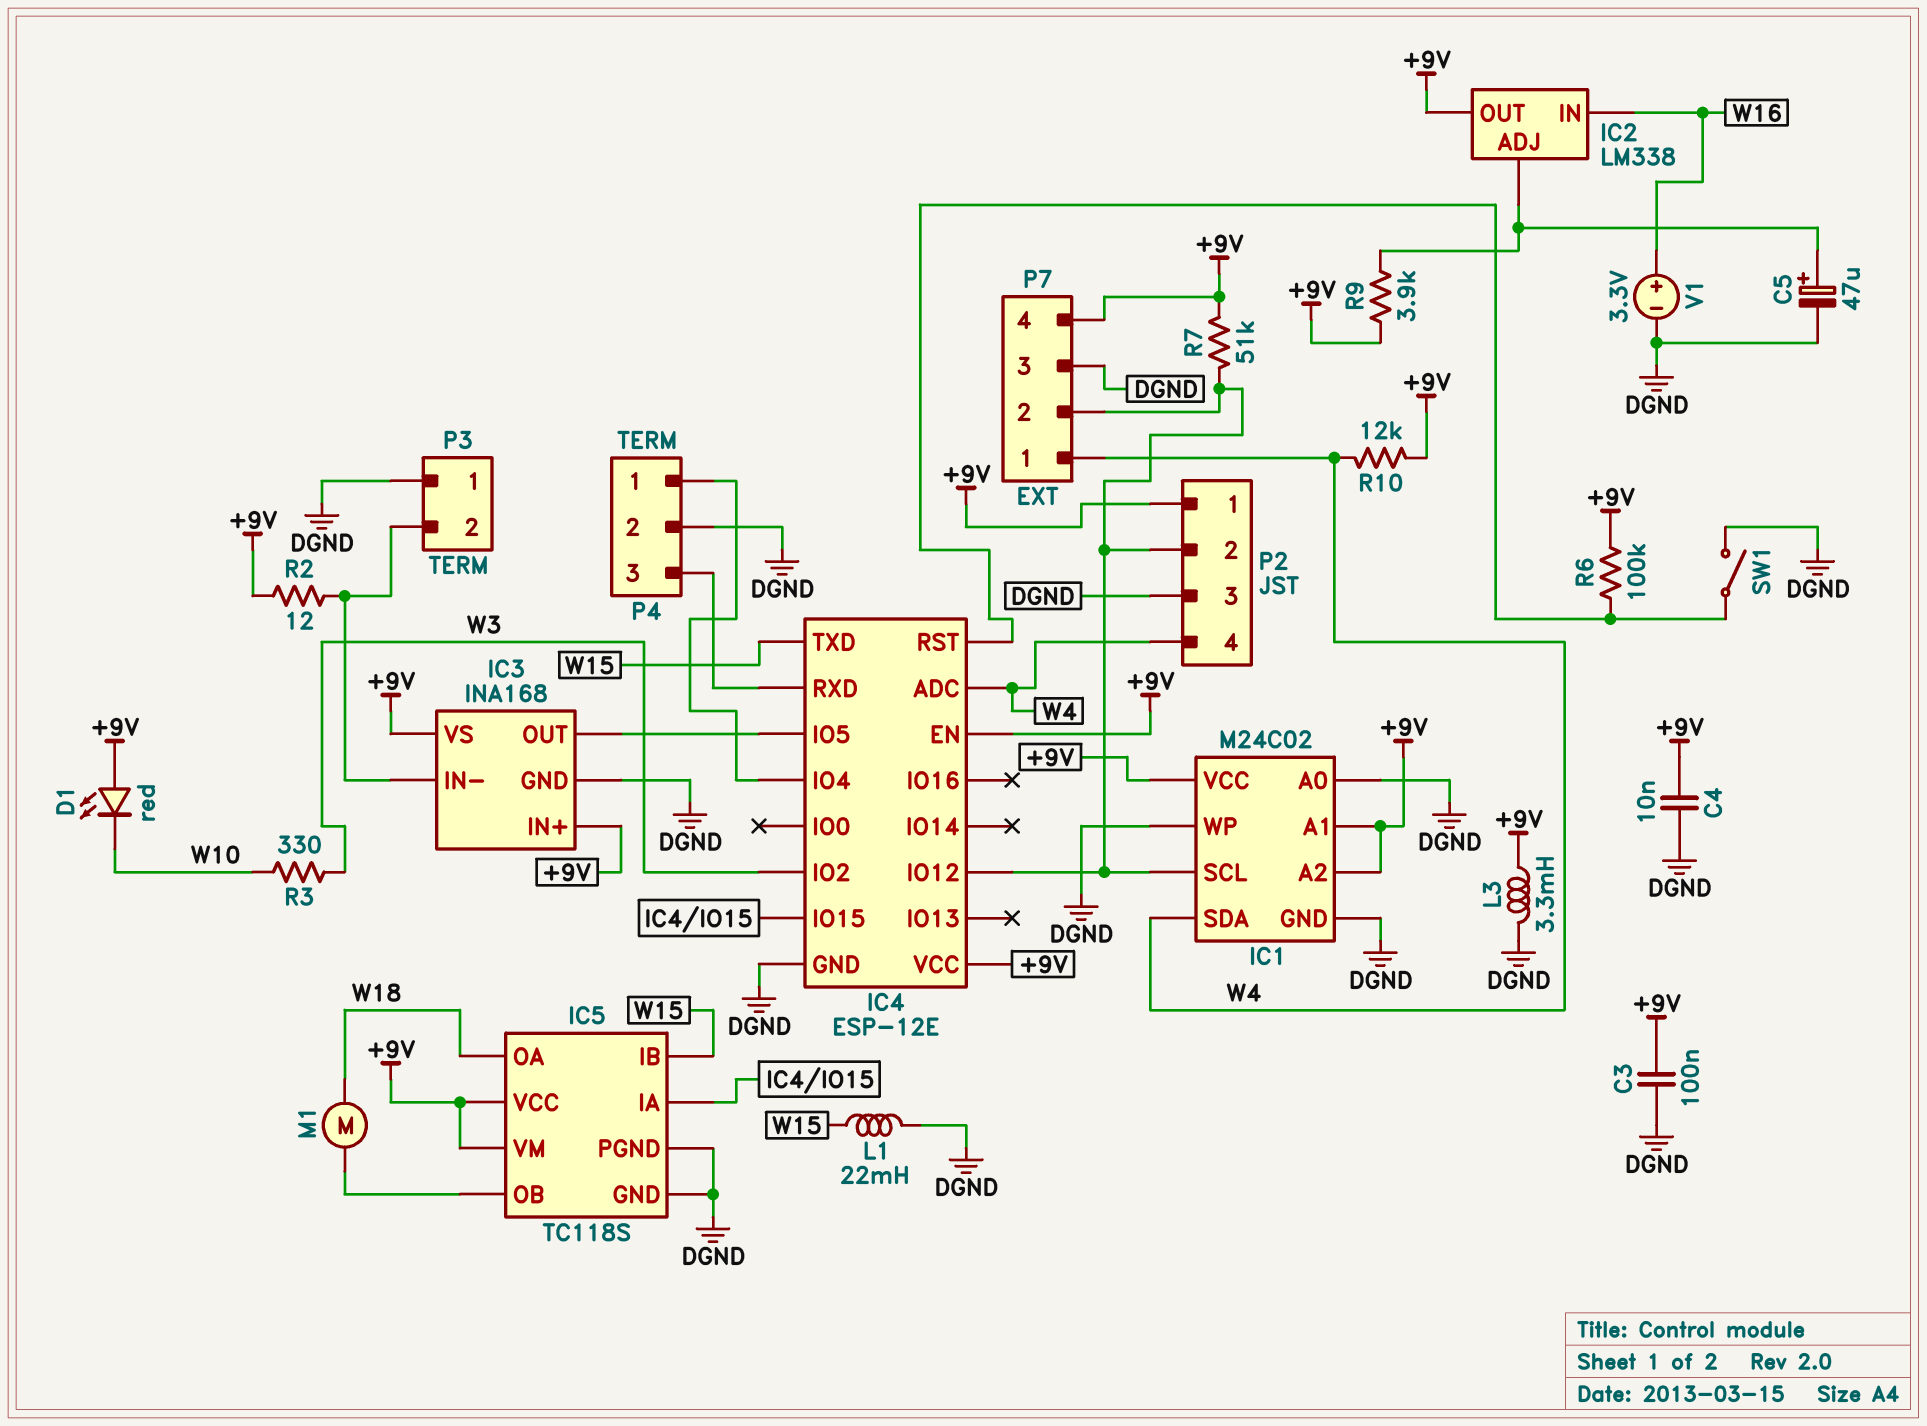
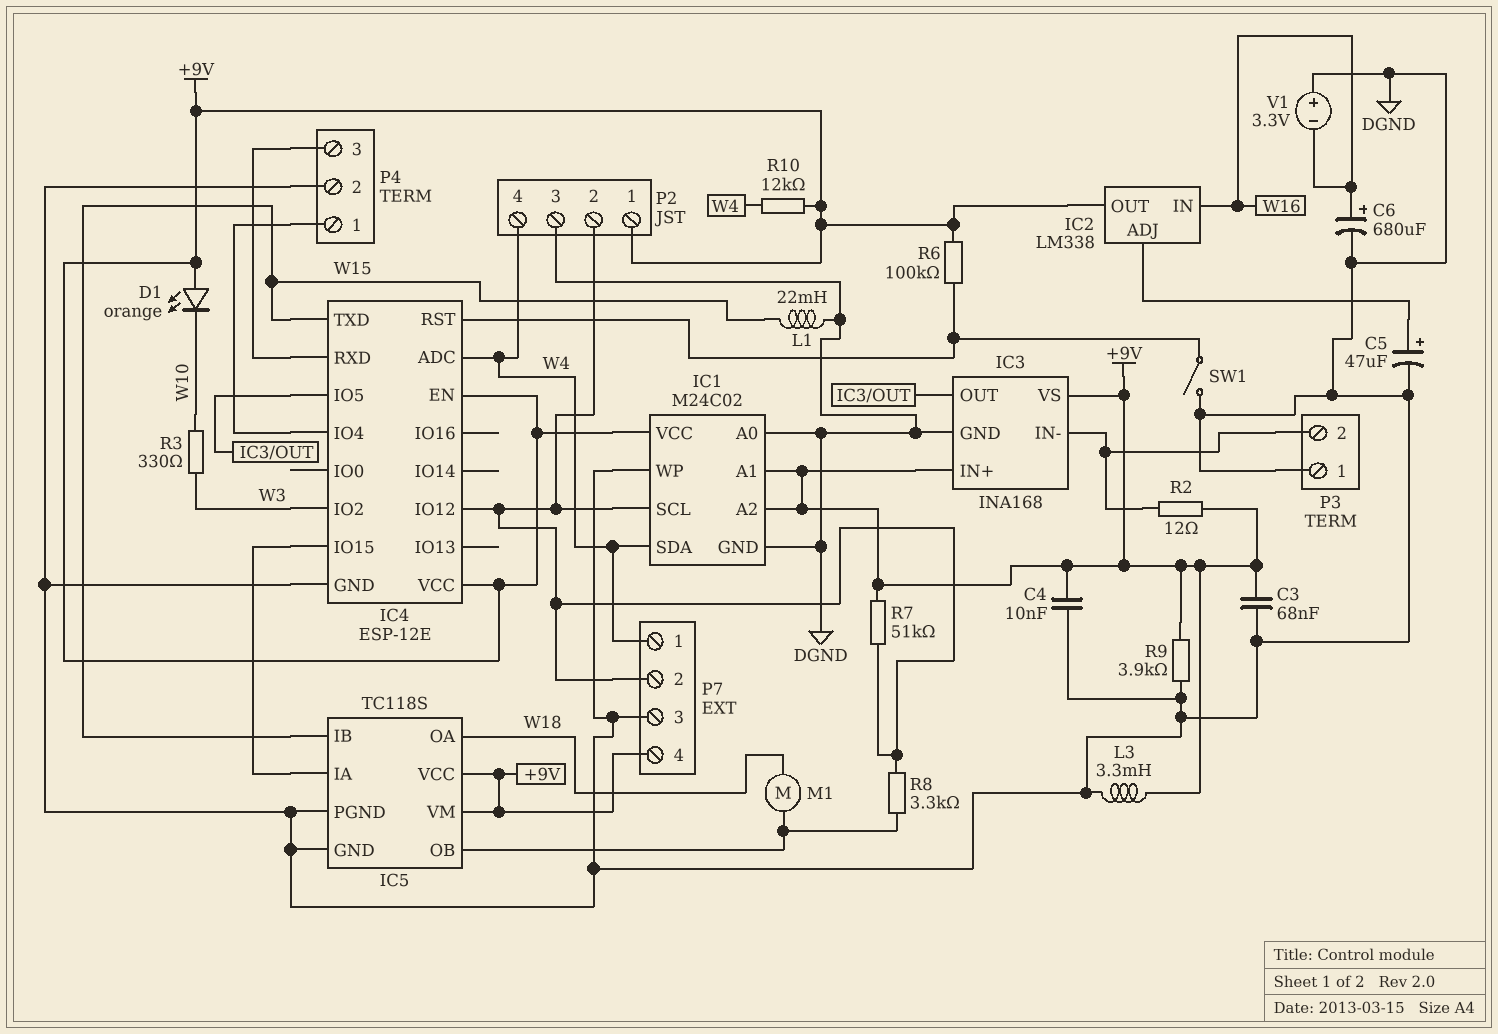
C3: 100nF (+9V, DGND) -> 68nF (+9V, DGND)
C6: none -> 680uF (plus W16, minus DGND)
D1: LED red (A +9V, K W10) -> LED orange (A +9V, K W10)
R8: none -> 3.3k (IC1/SCL, IC5/OB)
R9: 3.9k (+9V, IC2/ADJ) -> 3.9k (+9V, DGND)
V1: 3.3V (plus W16, minus DGND) -> 3.3V (plus DGND, minus W16)

